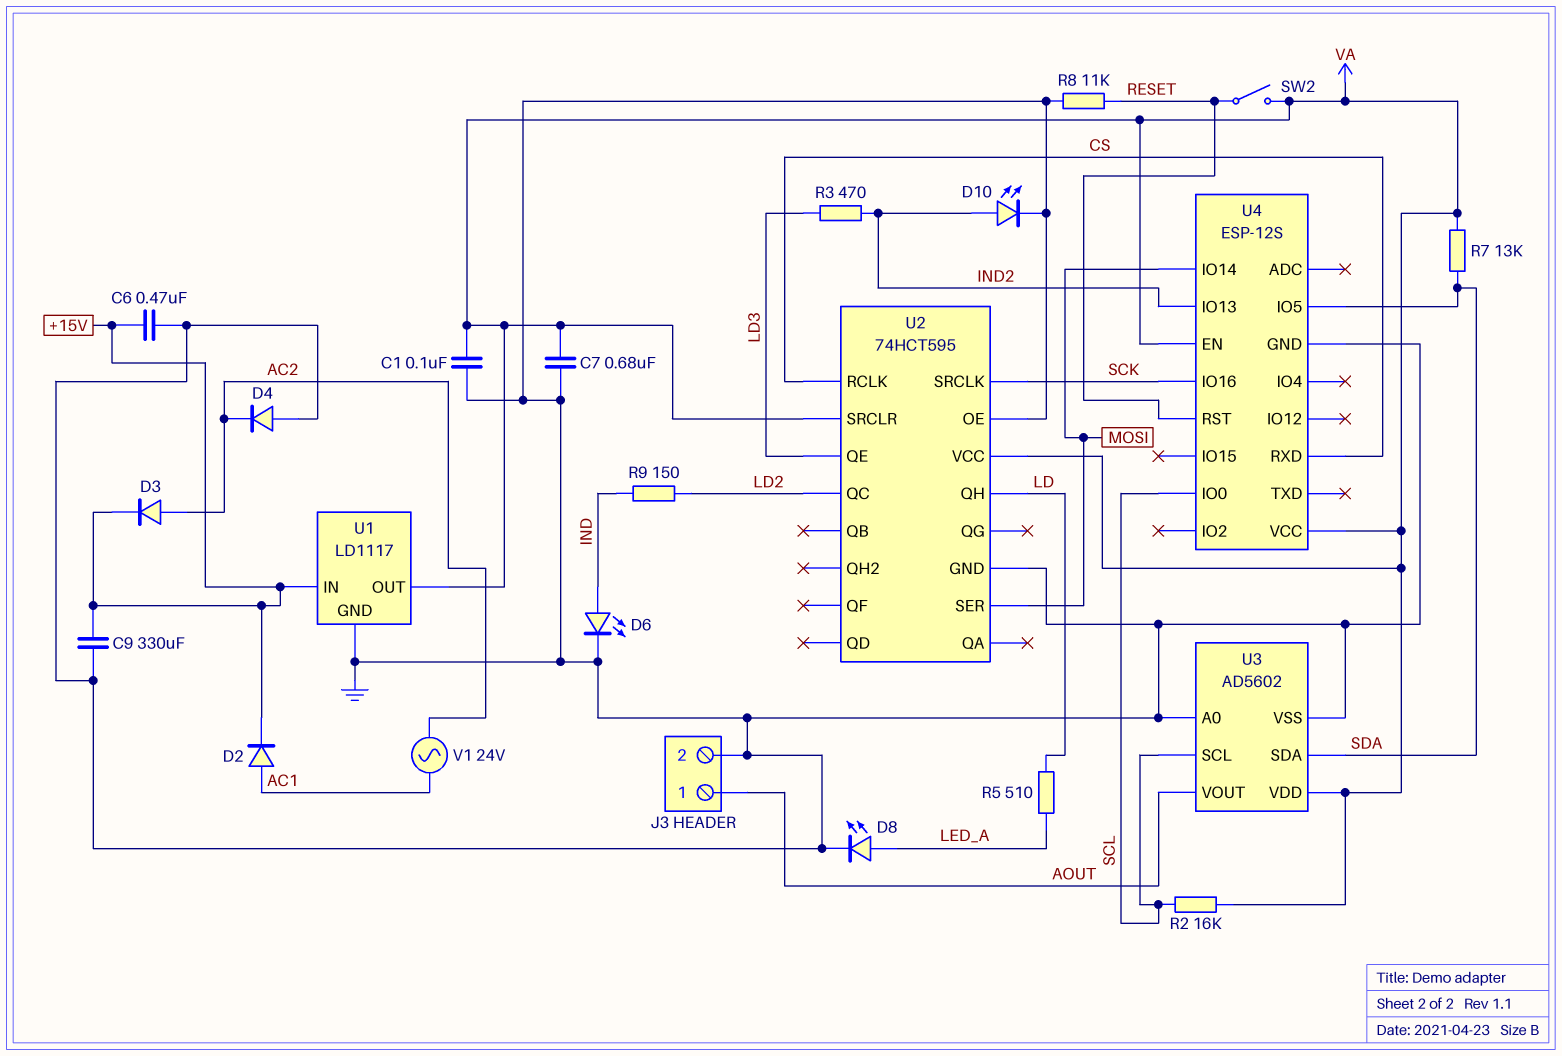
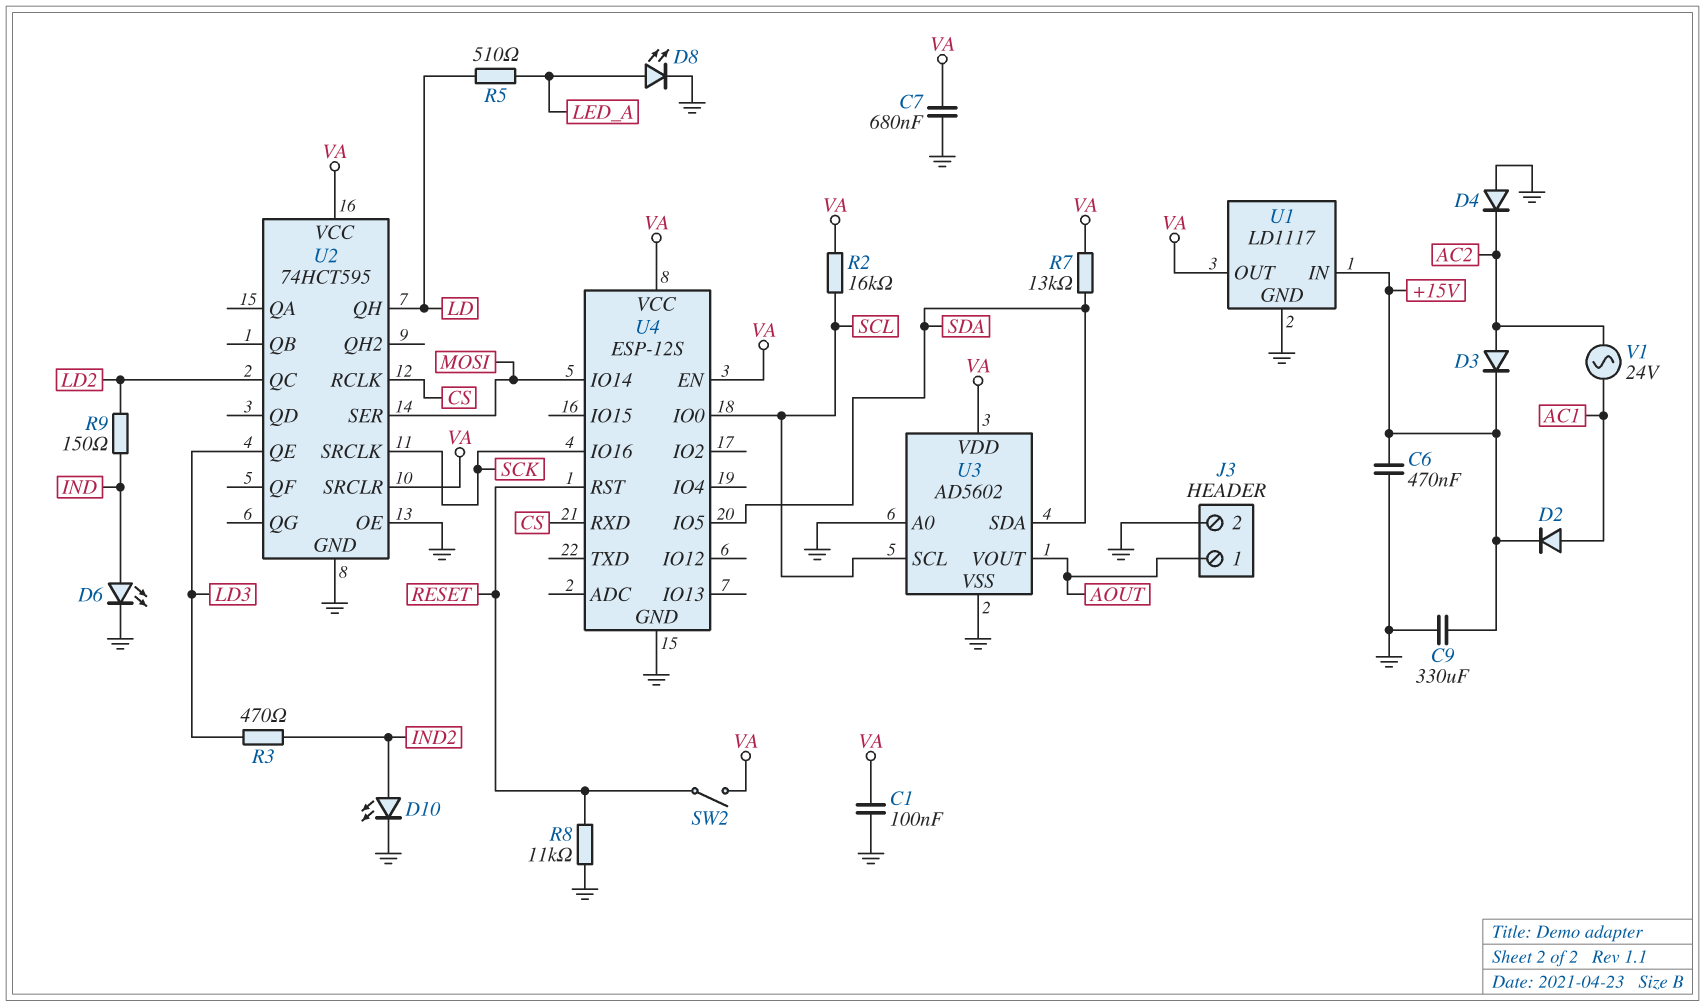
U4 pin IO13: IND2 -> none

